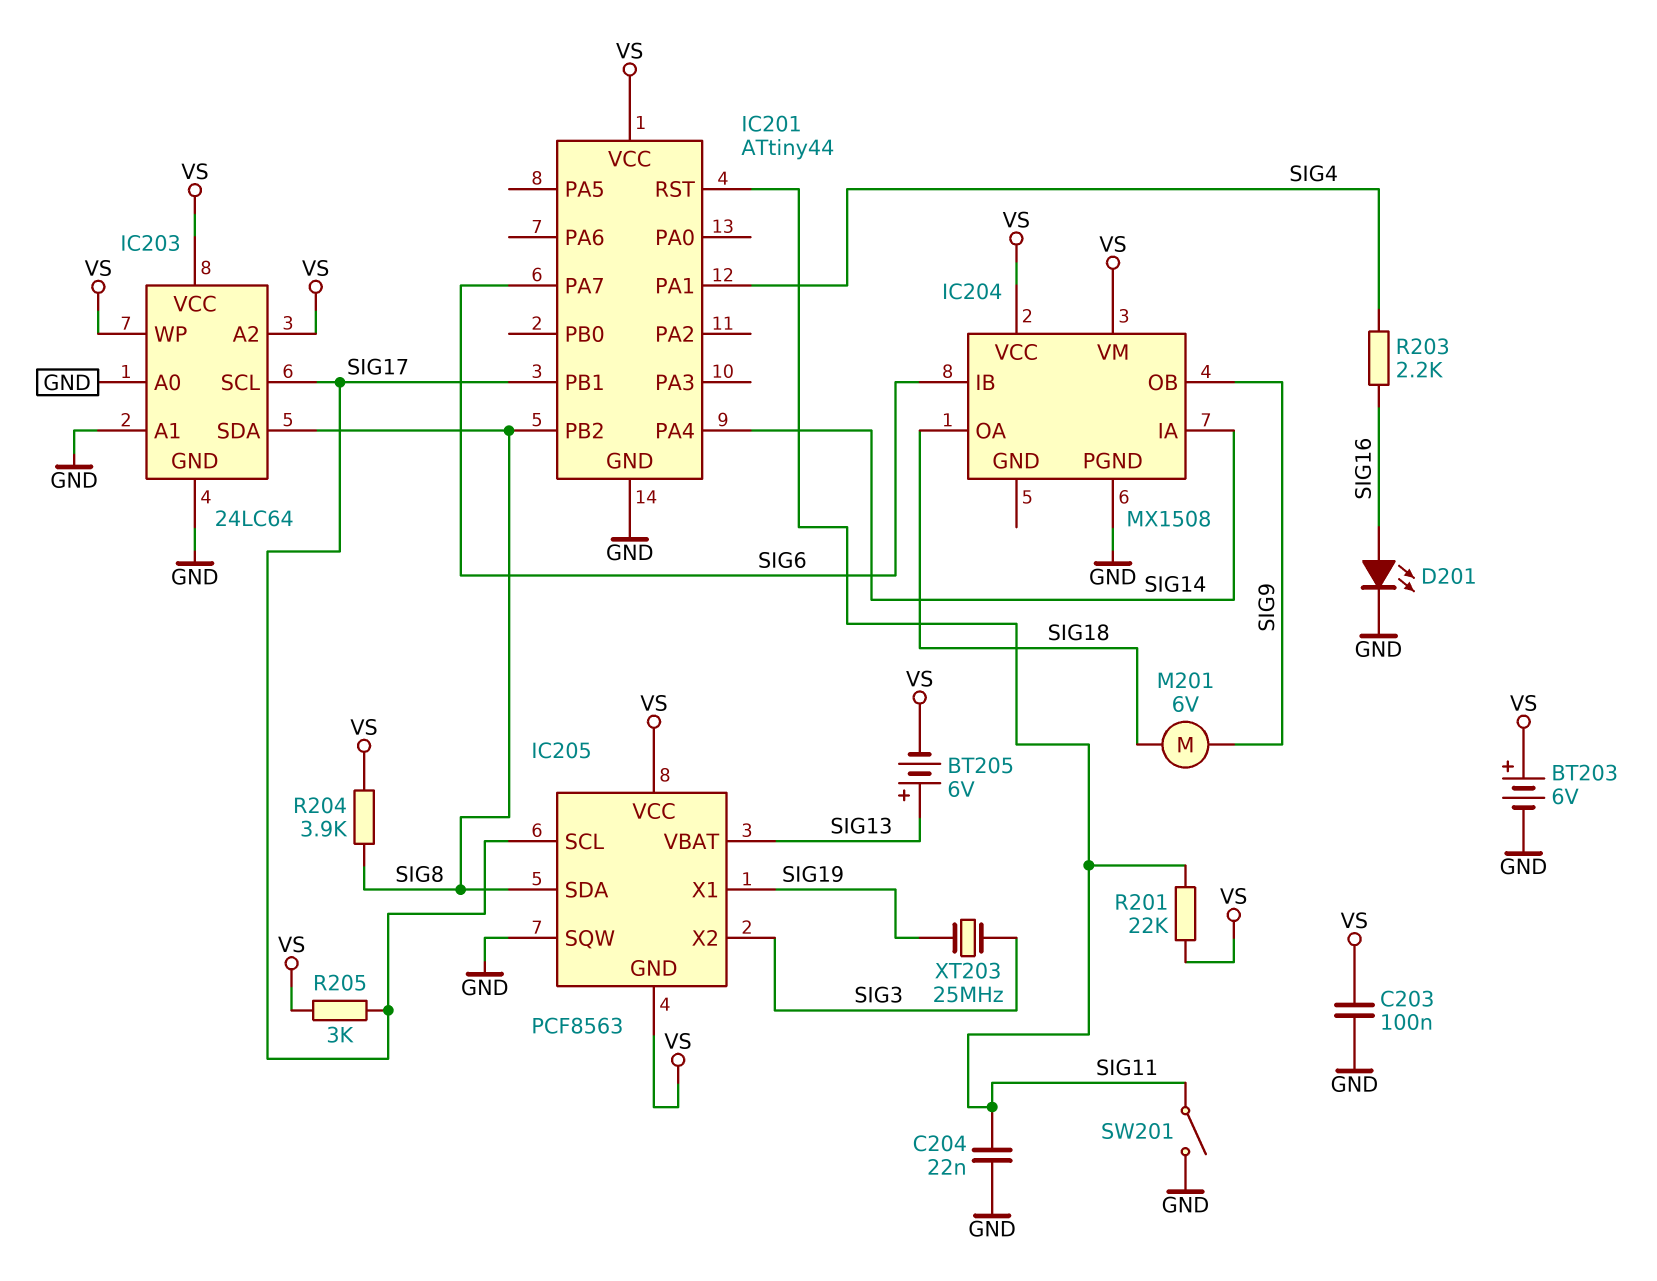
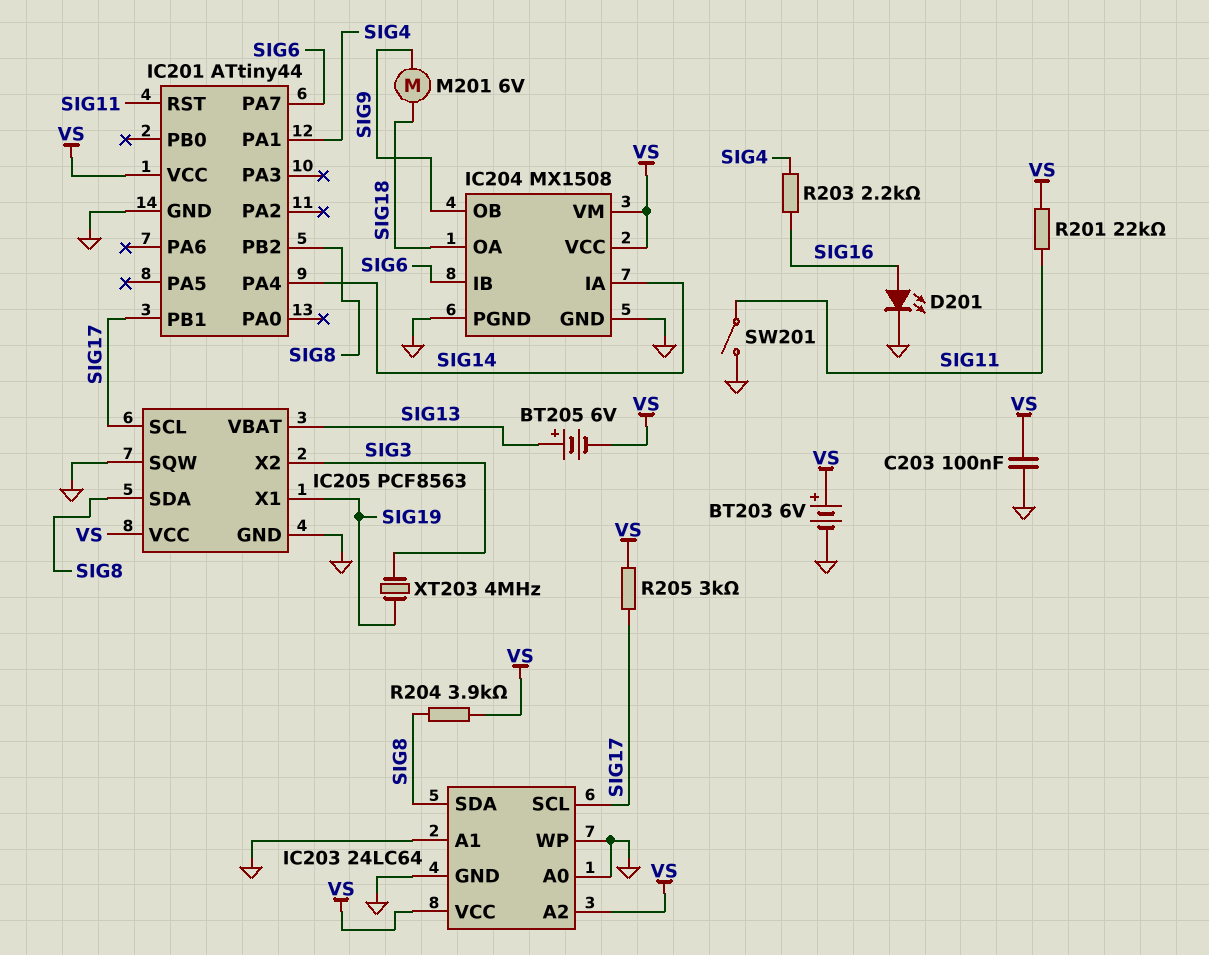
C204: 22nF (GND, SIG11) -> none
IC203 pin WP: VS -> GND
IC204 pin GND: none -> GND
IC205 pin GND: VS -> GND
XT203: 25MHz (SIG3, SIG19) -> 4MHz (SIG3, SIG19)

